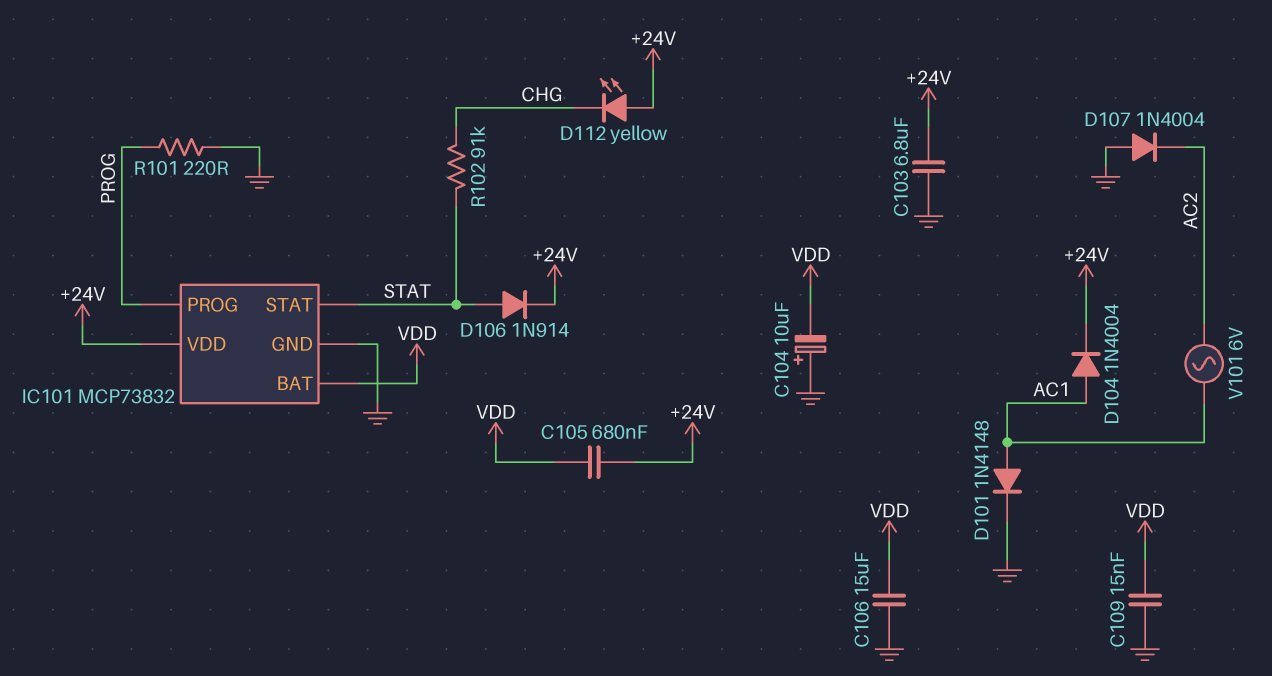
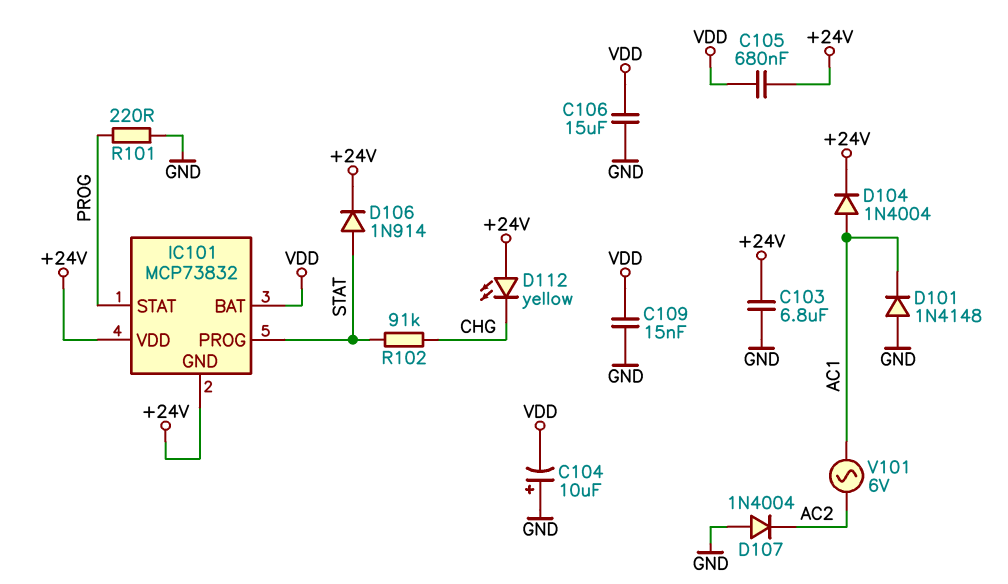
D101: diode 1N4148 (A AC1, K GND) -> diode 1N4148 (A GND, K AC1)
IC101 pin GND: GND -> +24V
IC101 pin PROG: PROG -> STAT
IC101 pin STAT: STAT -> PROG

